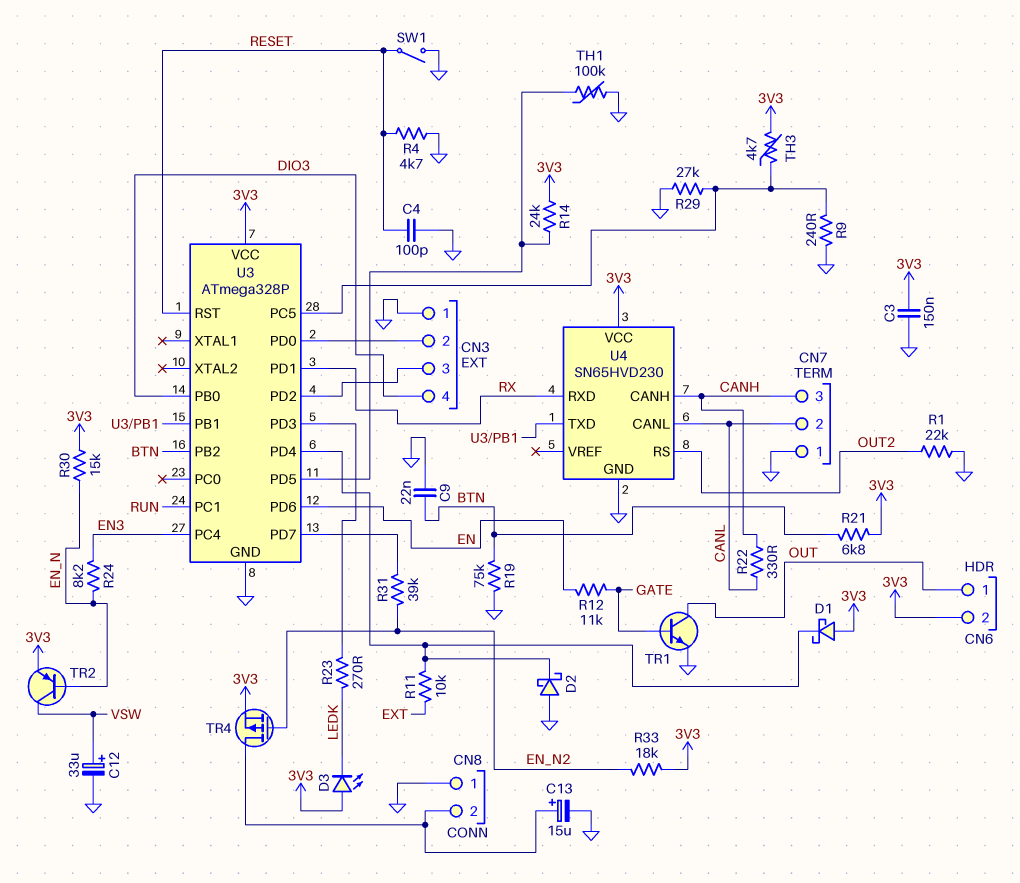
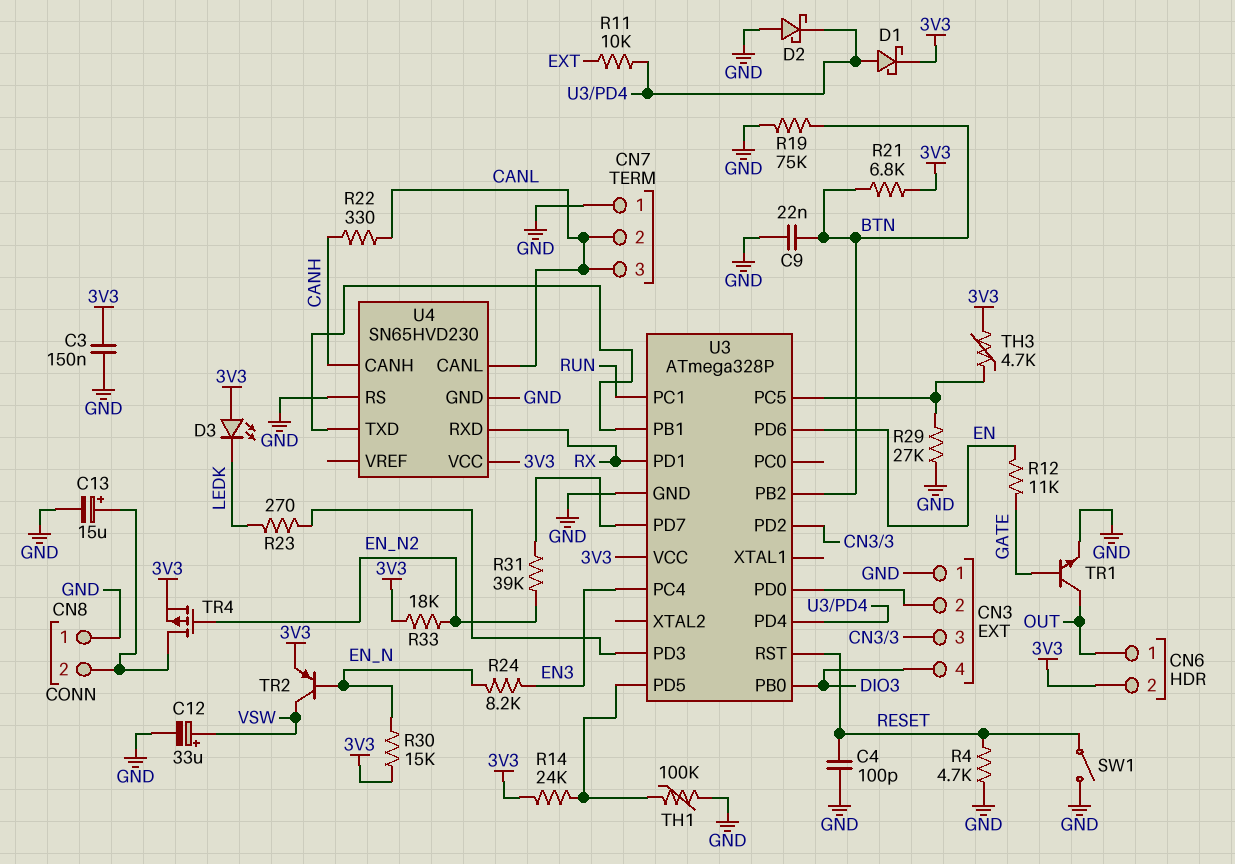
CN7 pin 3: CANH -> CANL
D1: schottky (A 3V3, K U3/PD4) -> schottky (A U3/PD4, K 3V3)
R1: 22k (GND, OUT2) -> none
R9: 240 (GND, U3/PC5) -> none
U4 pin RS: OUT2 -> GND

